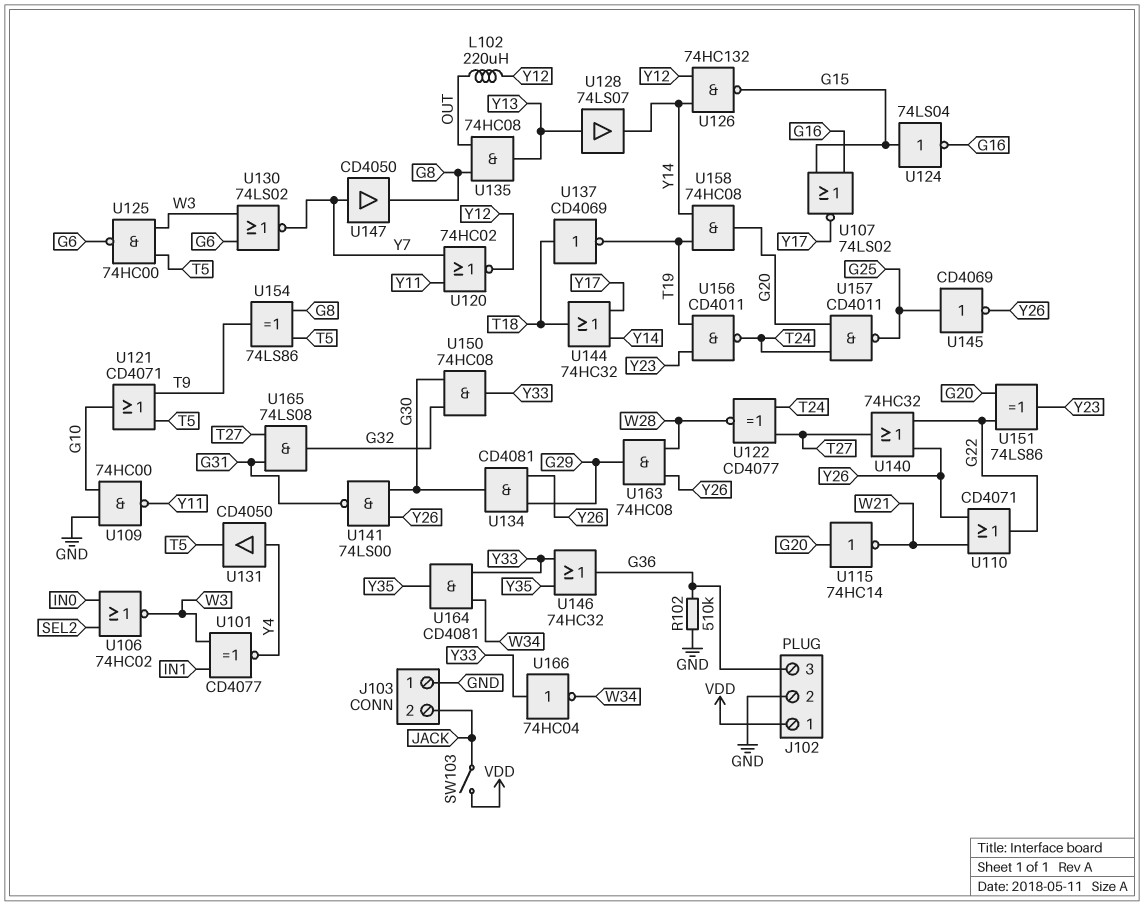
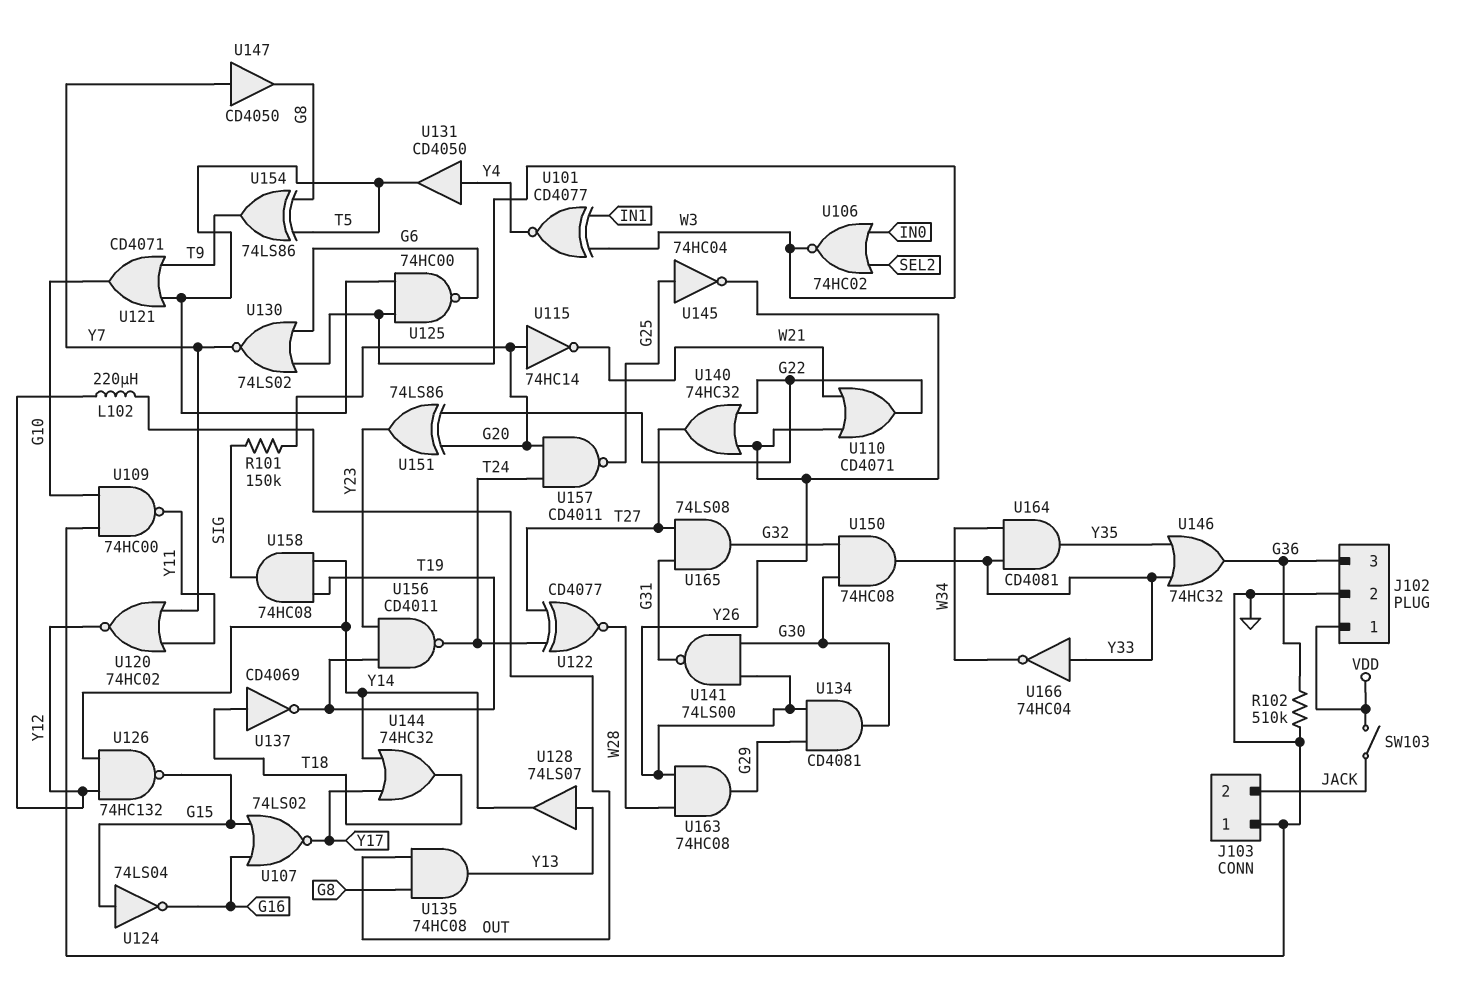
R101: none -> 150k (G20, SIG)
U145: NOT CD4069 (in G25, out Y26) -> NOT 74HC04 (in G25, out Y26)
U158: AND 74HC08 (in T19, in Y14, out G20) -> AND 74HC08 (in T19, in Y14, out SIG)

